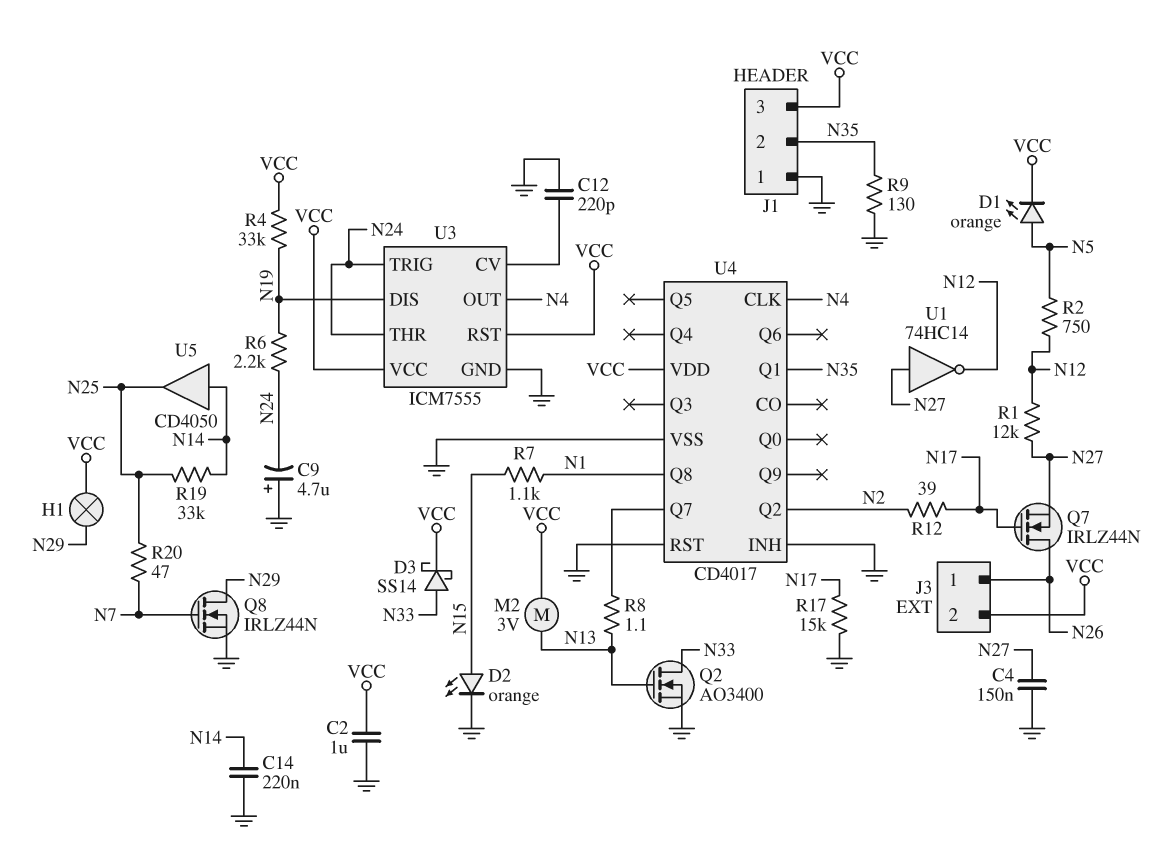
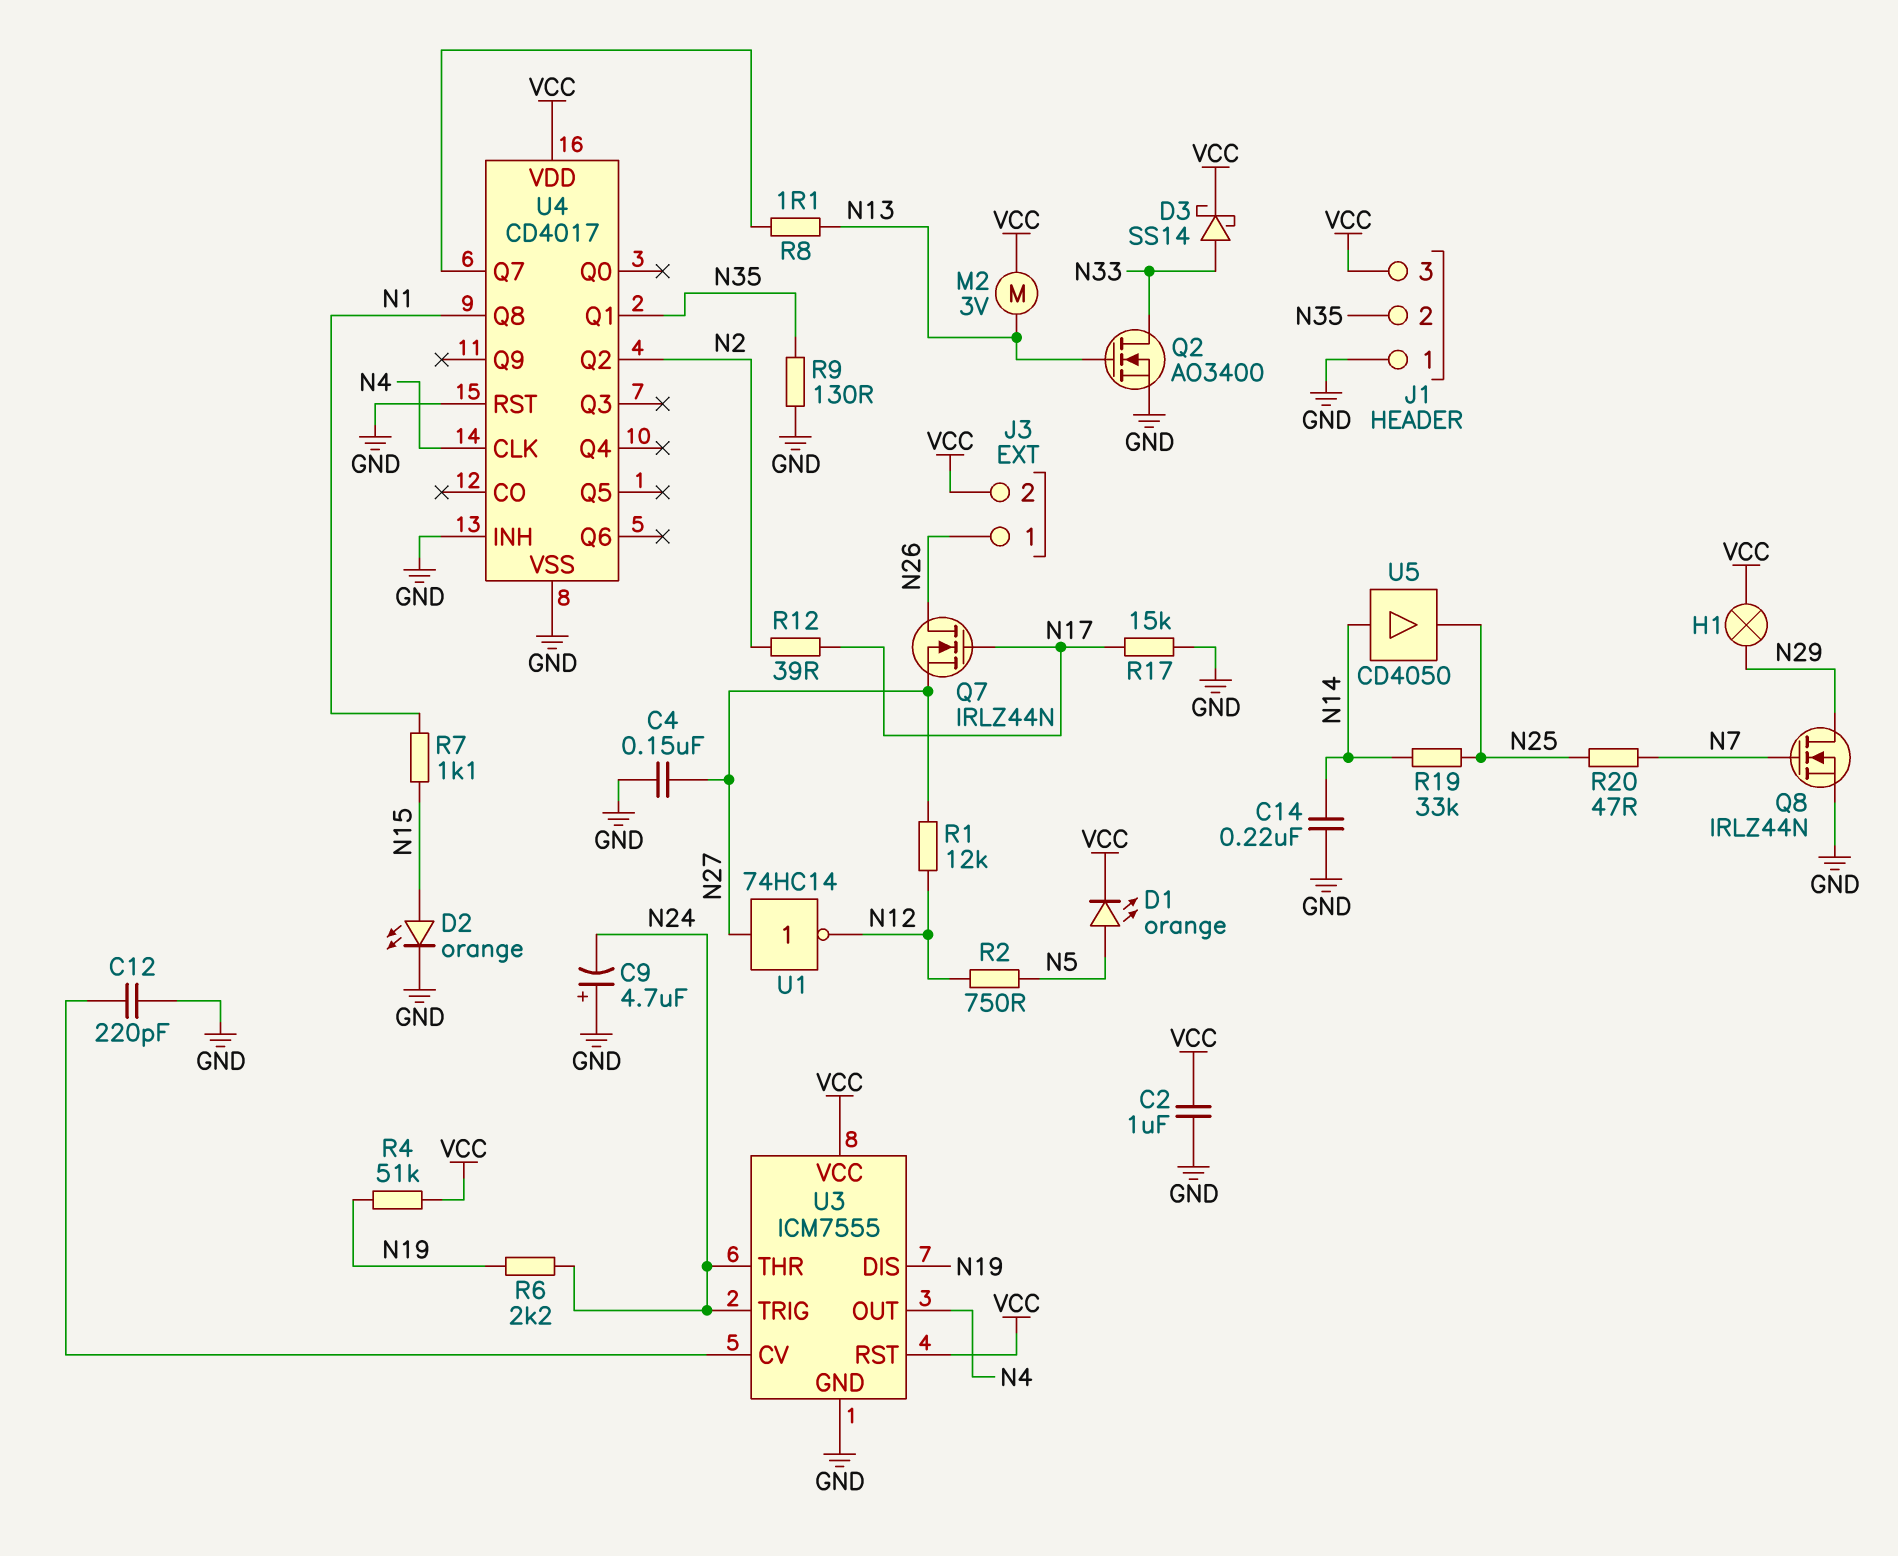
R4: 33k (N19, VCC) -> 51k (N19, VCC)

